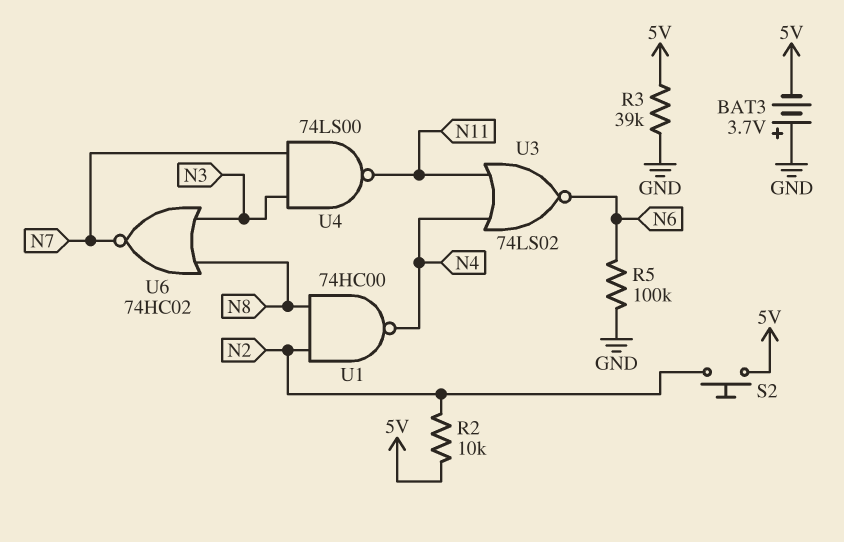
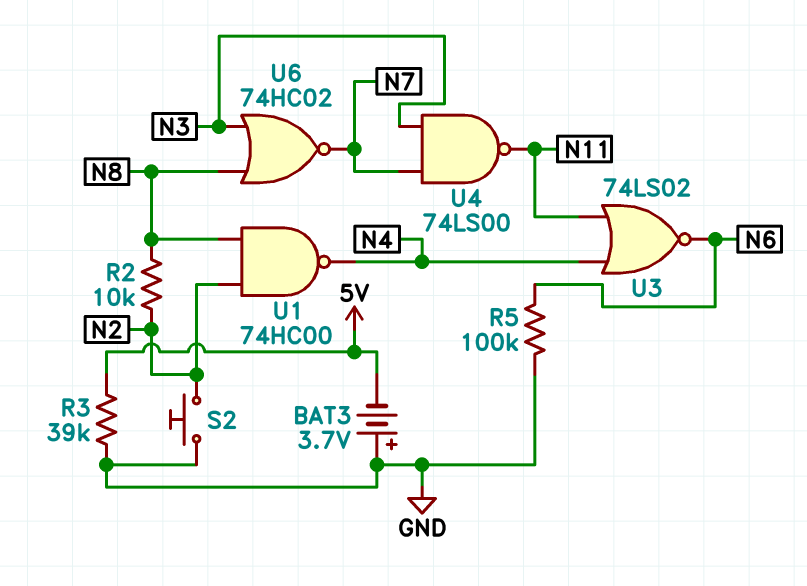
R2: 10k (5V, N2) -> 10k (N2, N8)
S2: button (5V, N2) -> button (GND, N2)

